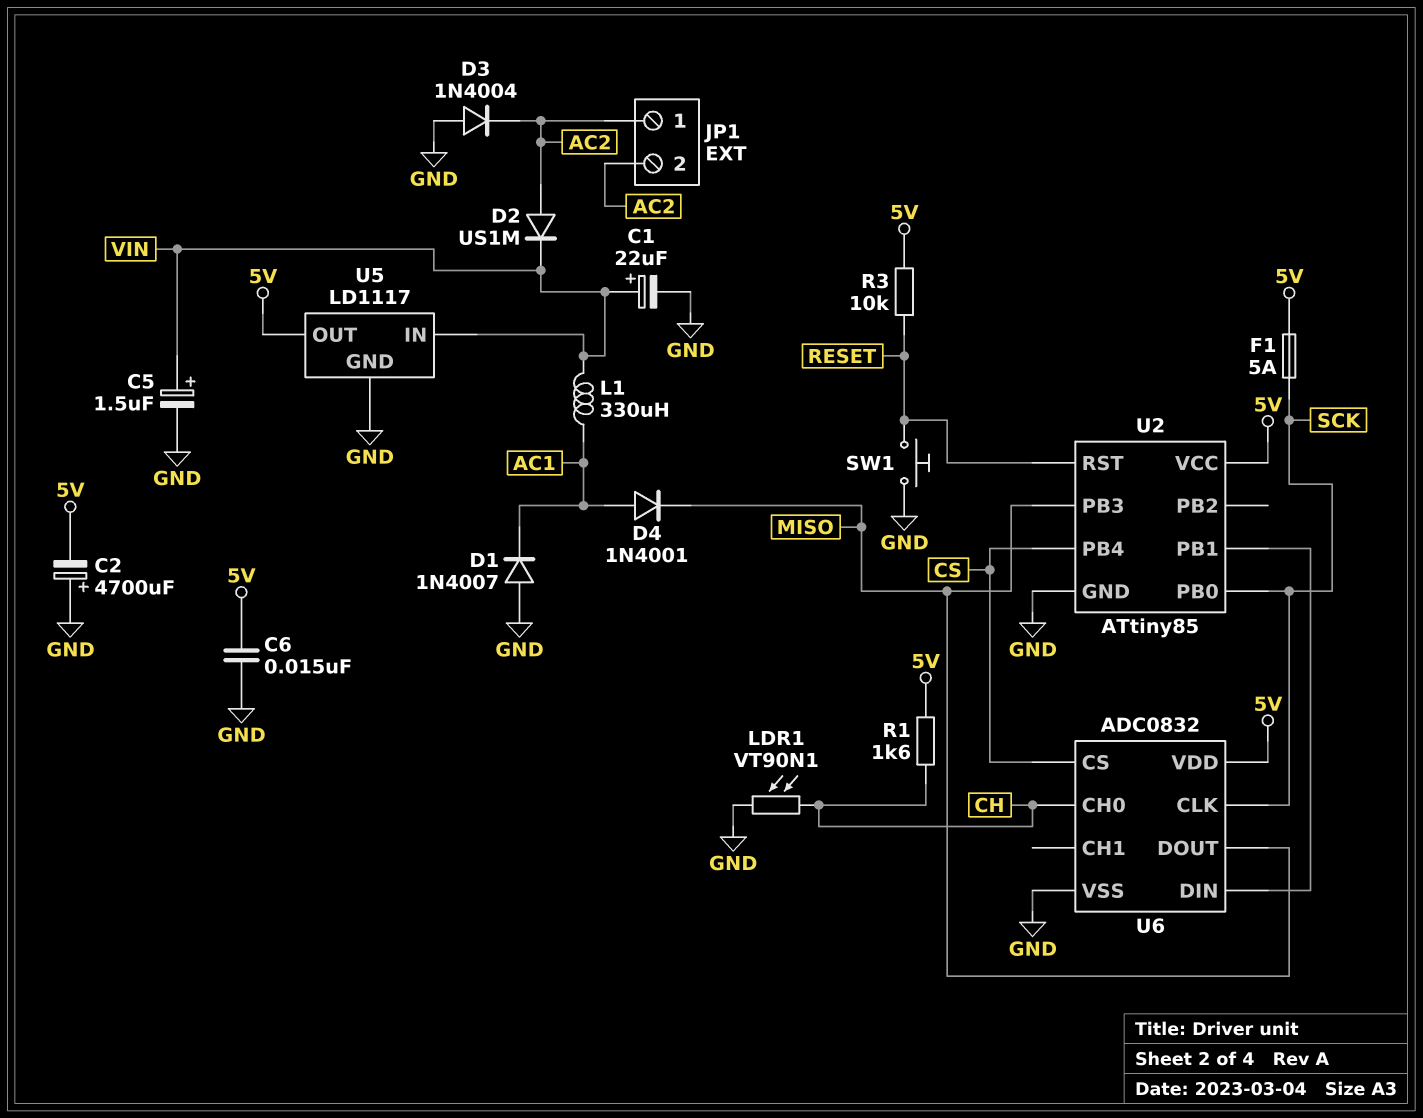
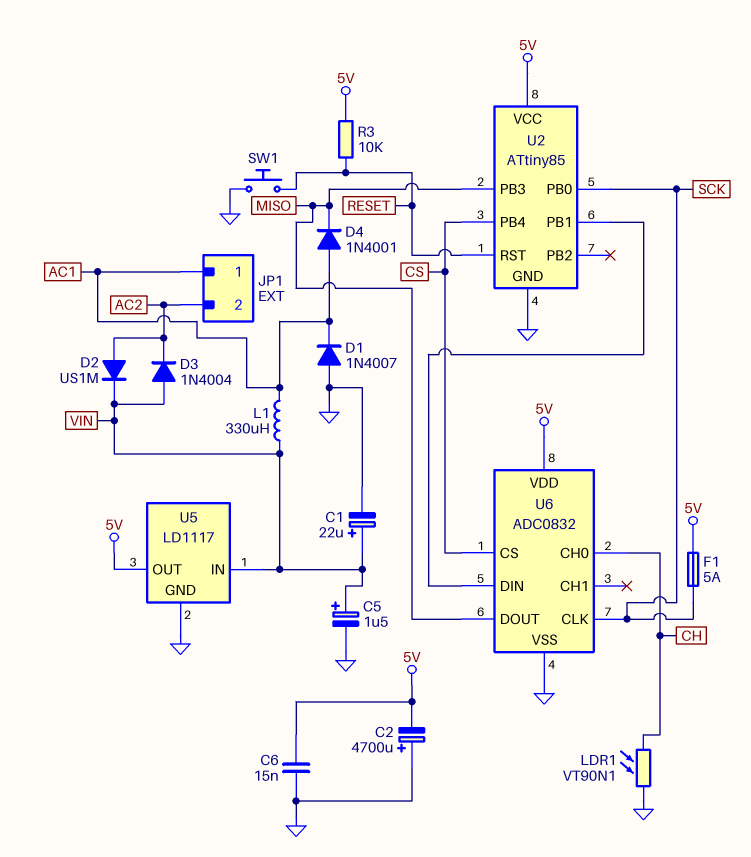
D3: diode 1N4004 (A GND, K AC2) -> diode 1N4004 (A VIN, K AC2)
JP1 pin 1: AC2 -> AC1
R1: 1.6k (5V, CH) -> none

